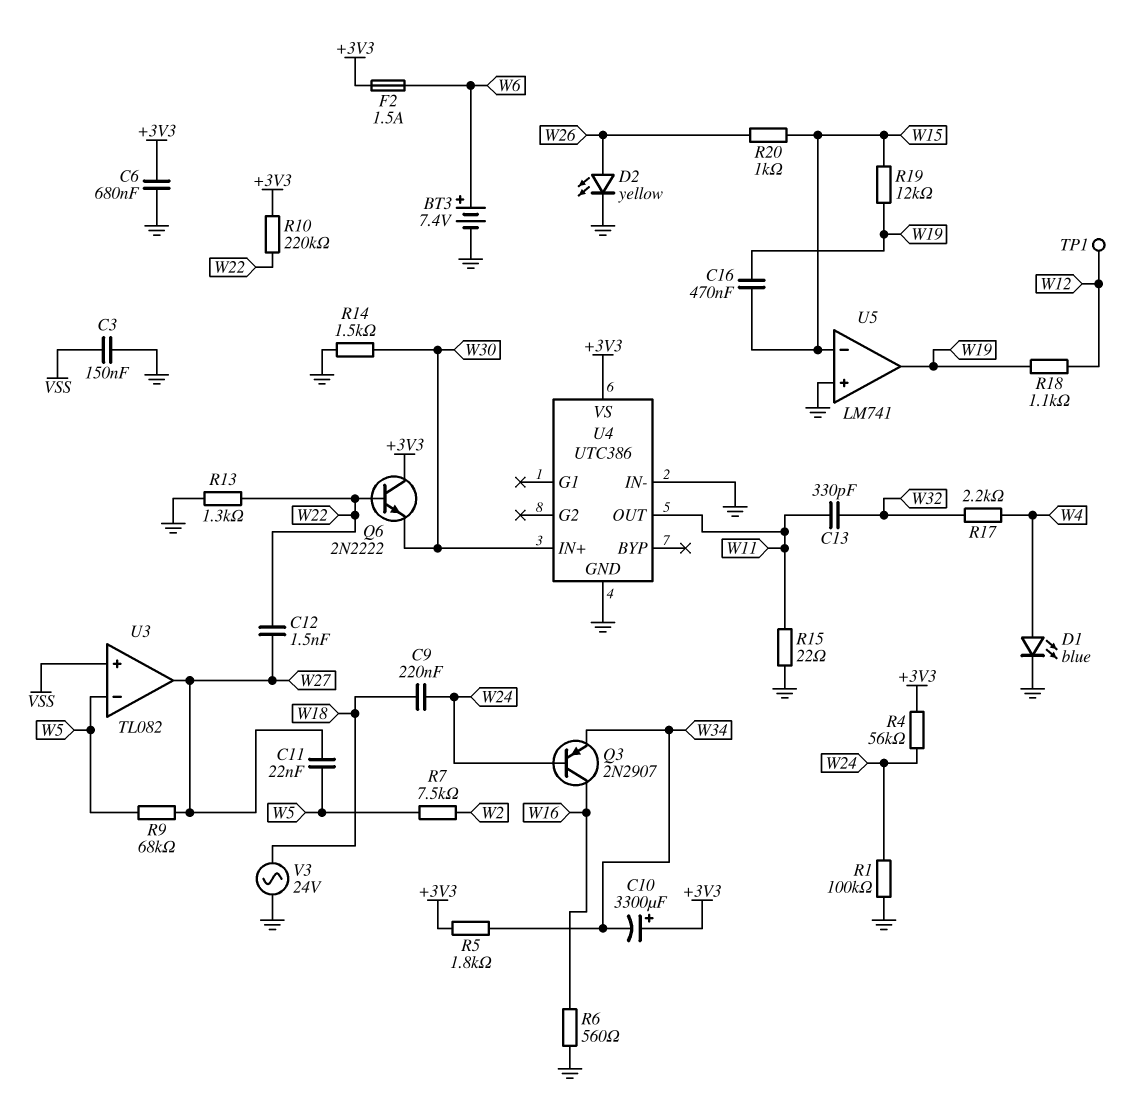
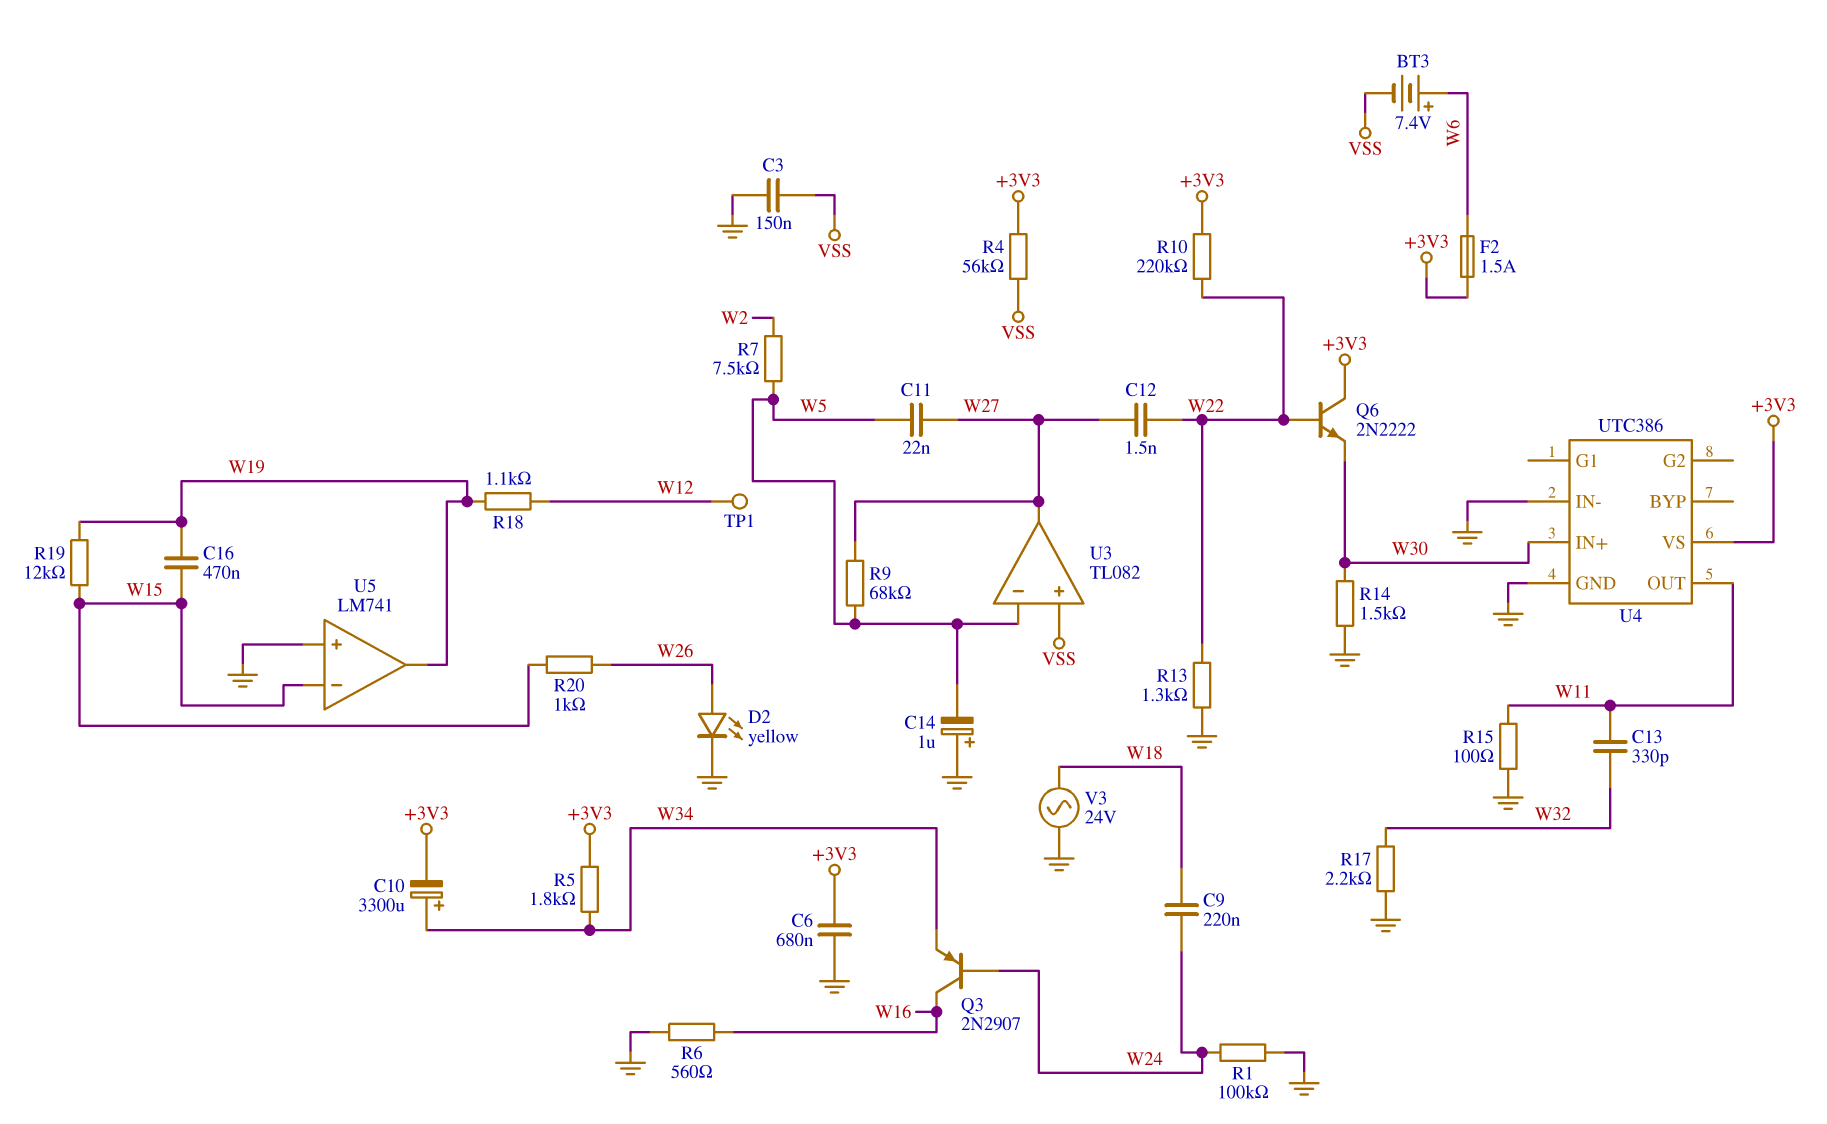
BT3: 7.4V (plus W6, minus GND) -> 7.4V (plus W6, minus VSS)
C10: 3300uF (plus +3V3, minus W34) -> 3300uF (plus W34, minus +3V3)
C14: none -> 1uF (plus GND, minus W5)
D1: LED blue (A W4, K GND) -> none
R4: 56k (+3V3, W24) -> 56k (+3V3, VSS)
R15: 22 (GND, W11) -> 100 (GND, W11)
R17: 2.2k (W4, W32) -> 2.2k (GND, W32)

